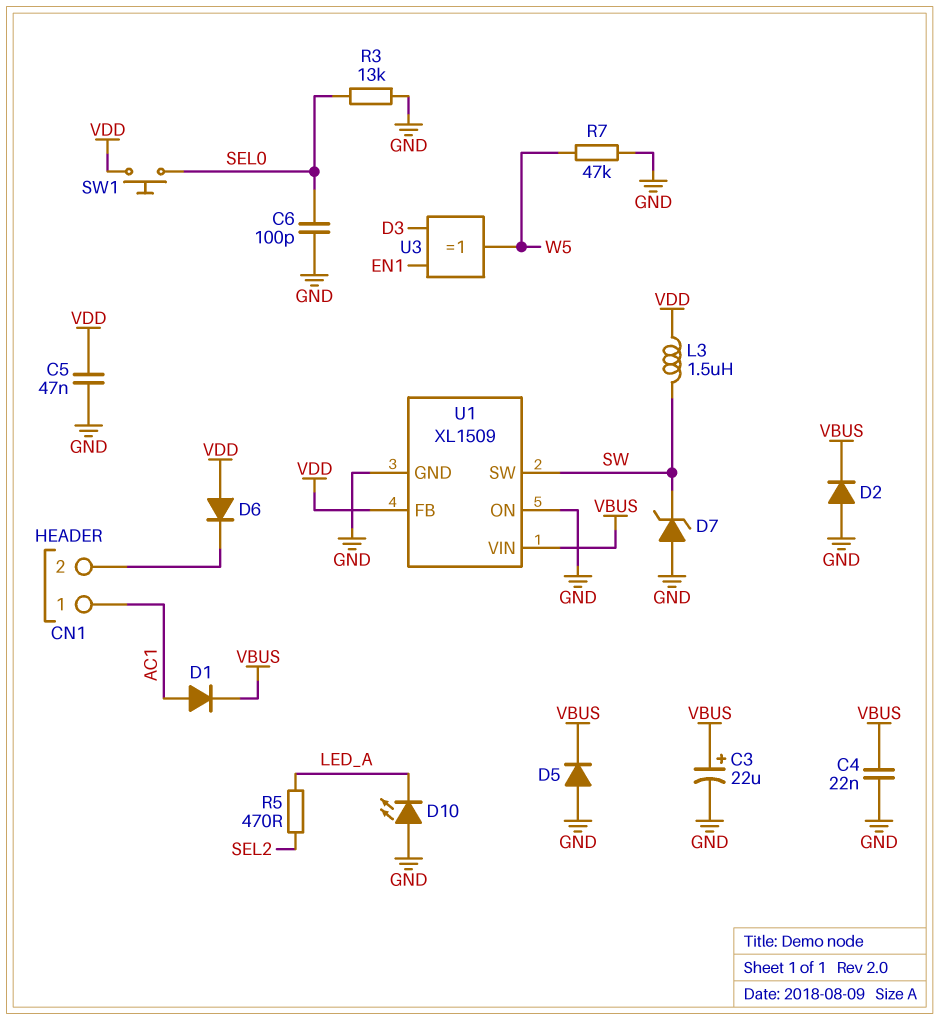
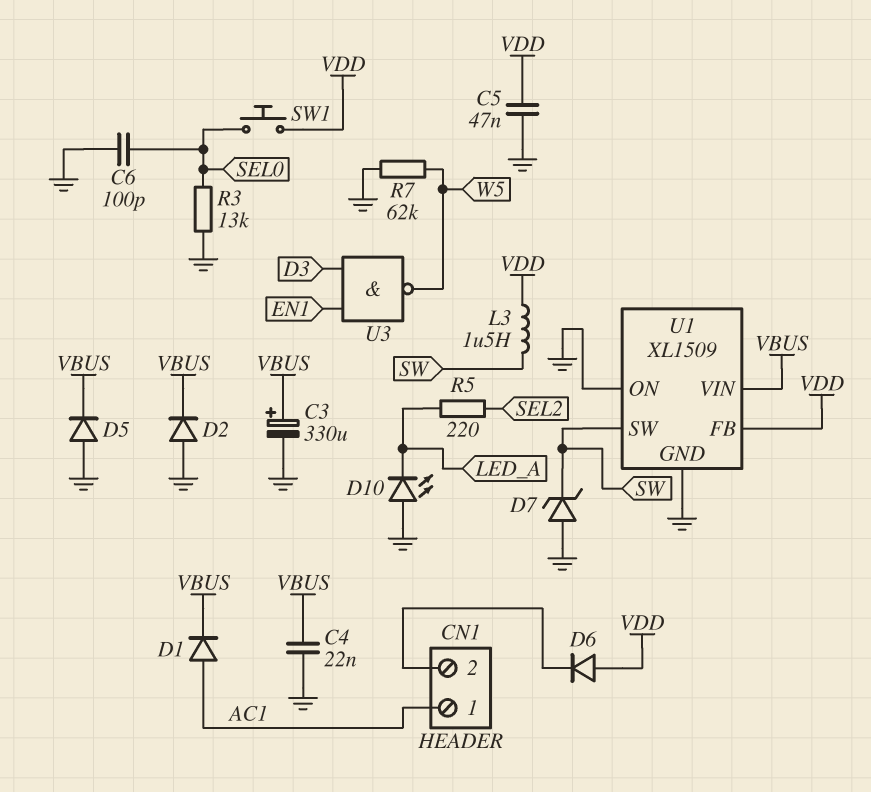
C3: 22uF (plus VBUS, minus GND) -> 330uF (plus VBUS, minus GND)
R5: 470 (LED_A, SEL2) -> 220 (LED_A, SEL2)
R7: 47k (GND, W5) -> 62k (GND, W5)
U3: XOR (in D3, in EN1, out W5) -> NAND (in D3, in EN1, out W5)

